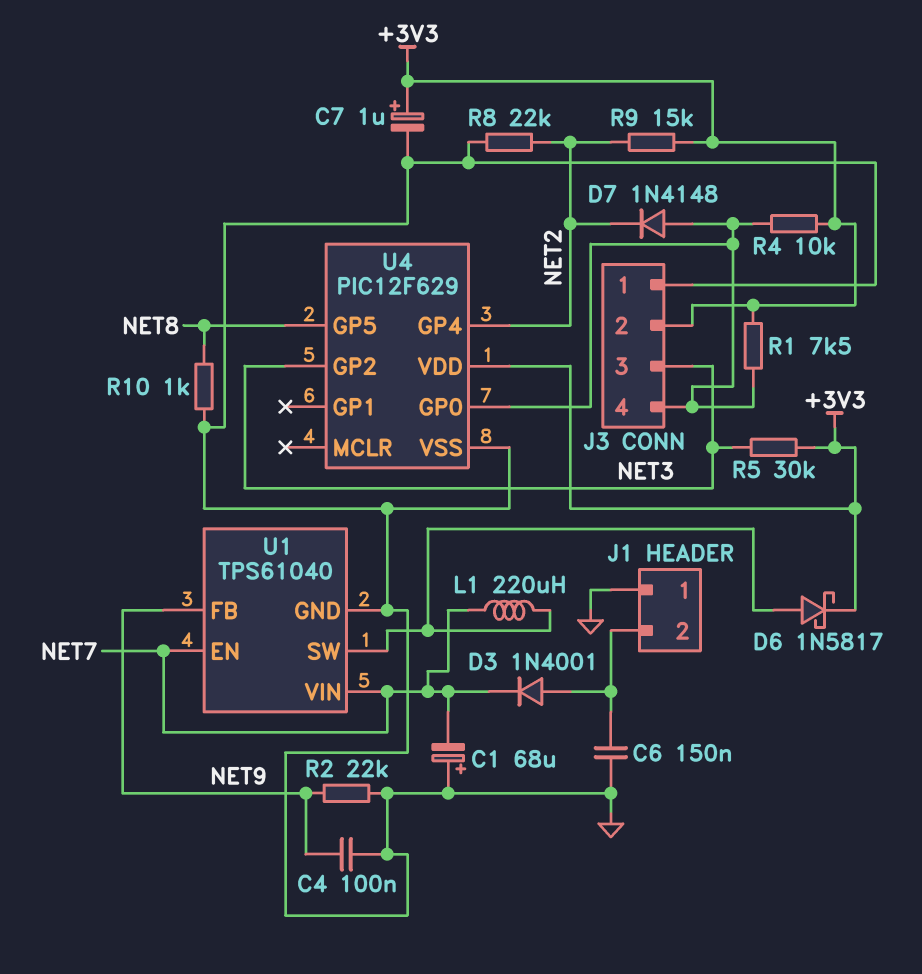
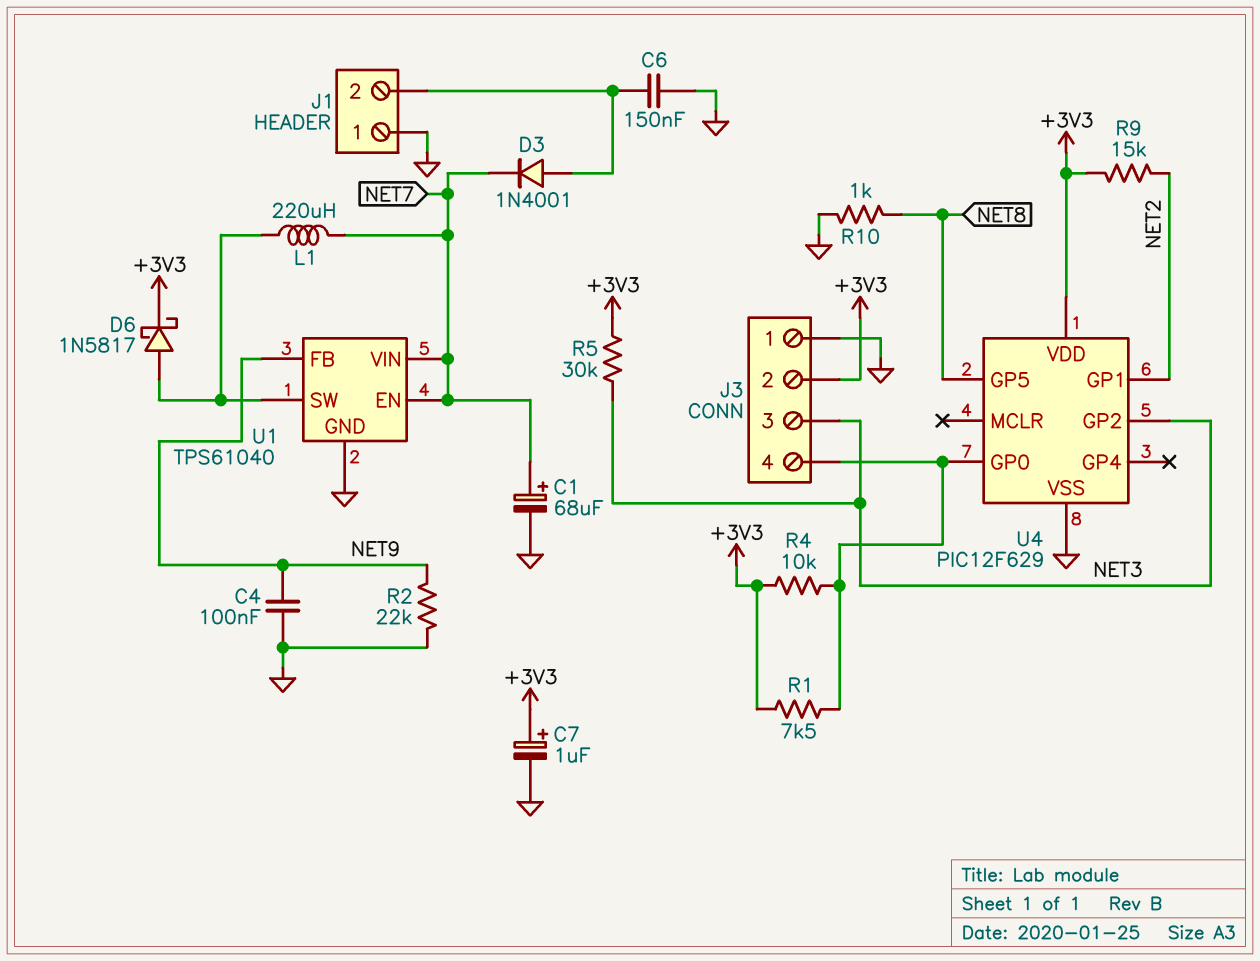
C1: 68uF (plus GND, minus NET7) -> 68uF (plus NET7, minus GND)
D7: diode 1N4148 (A J3/4, K NET2) -> none
R8: 22k (GND, NET2) -> none
U4 pin GP1: none -> NET2
U4 pin GP4: NET2 -> none

